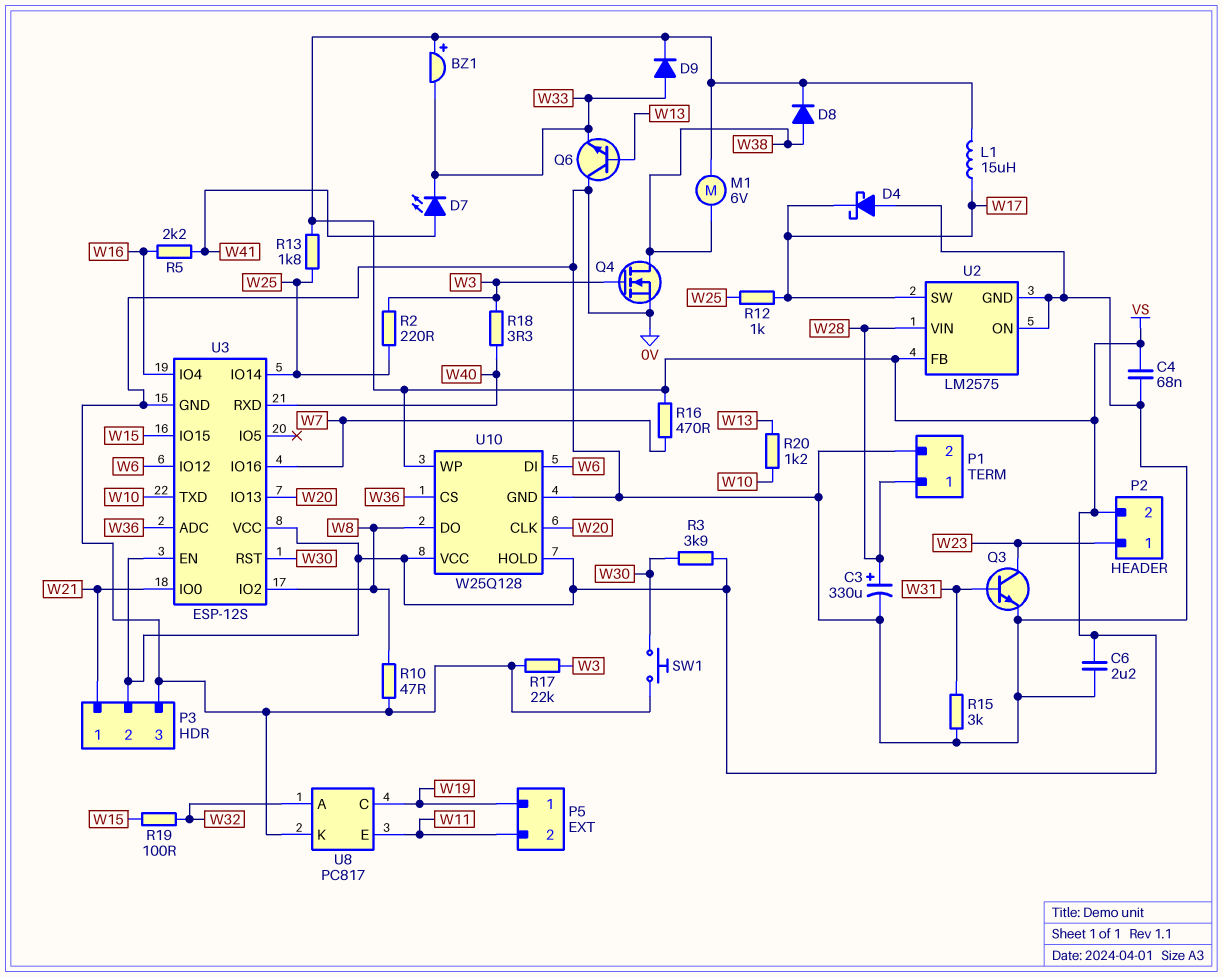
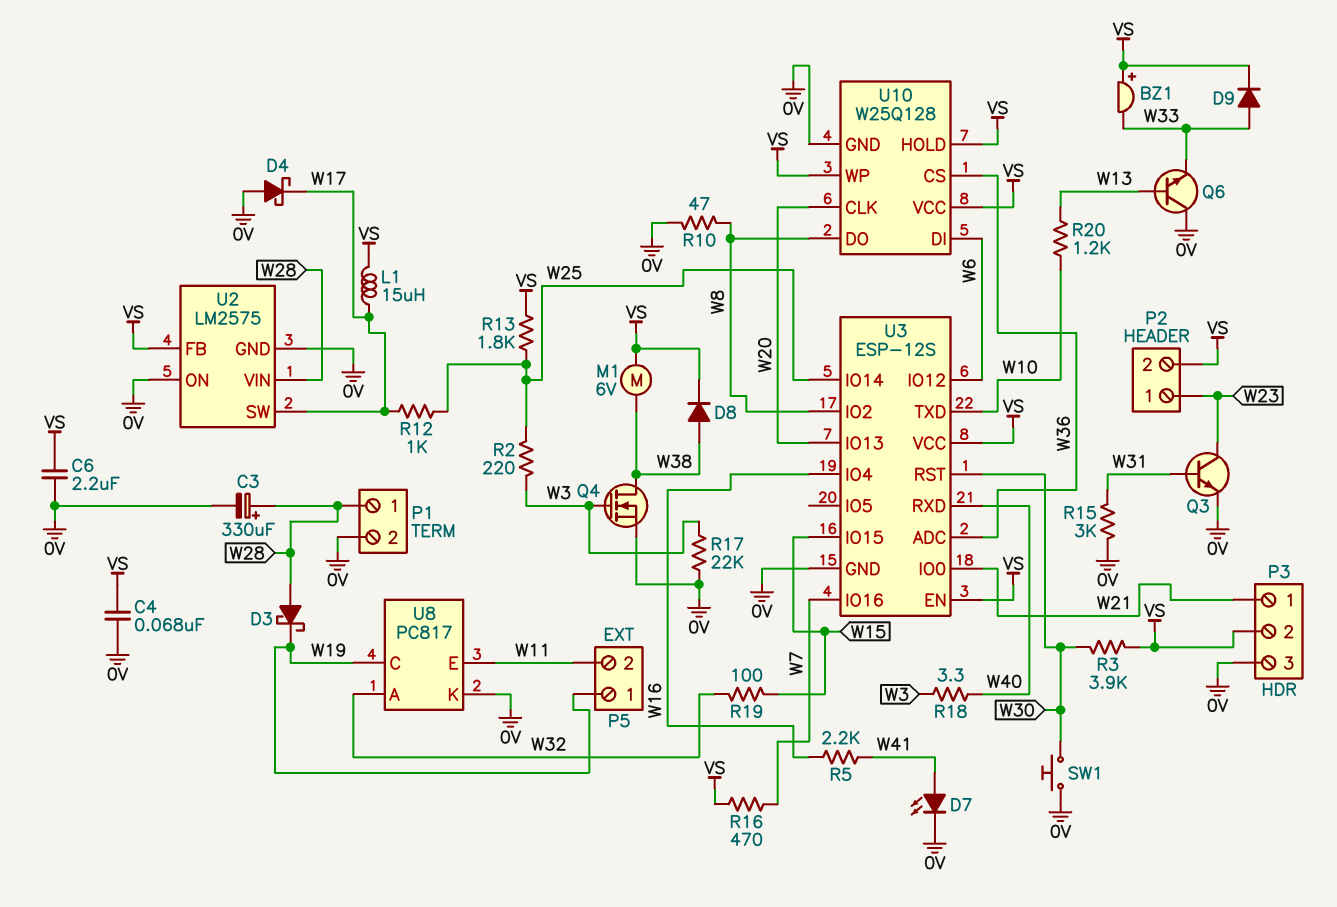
D3: none -> schottky (A W28, K W19)
D7: LED (A W41, K W33) -> LED (A W41, K 0V)

